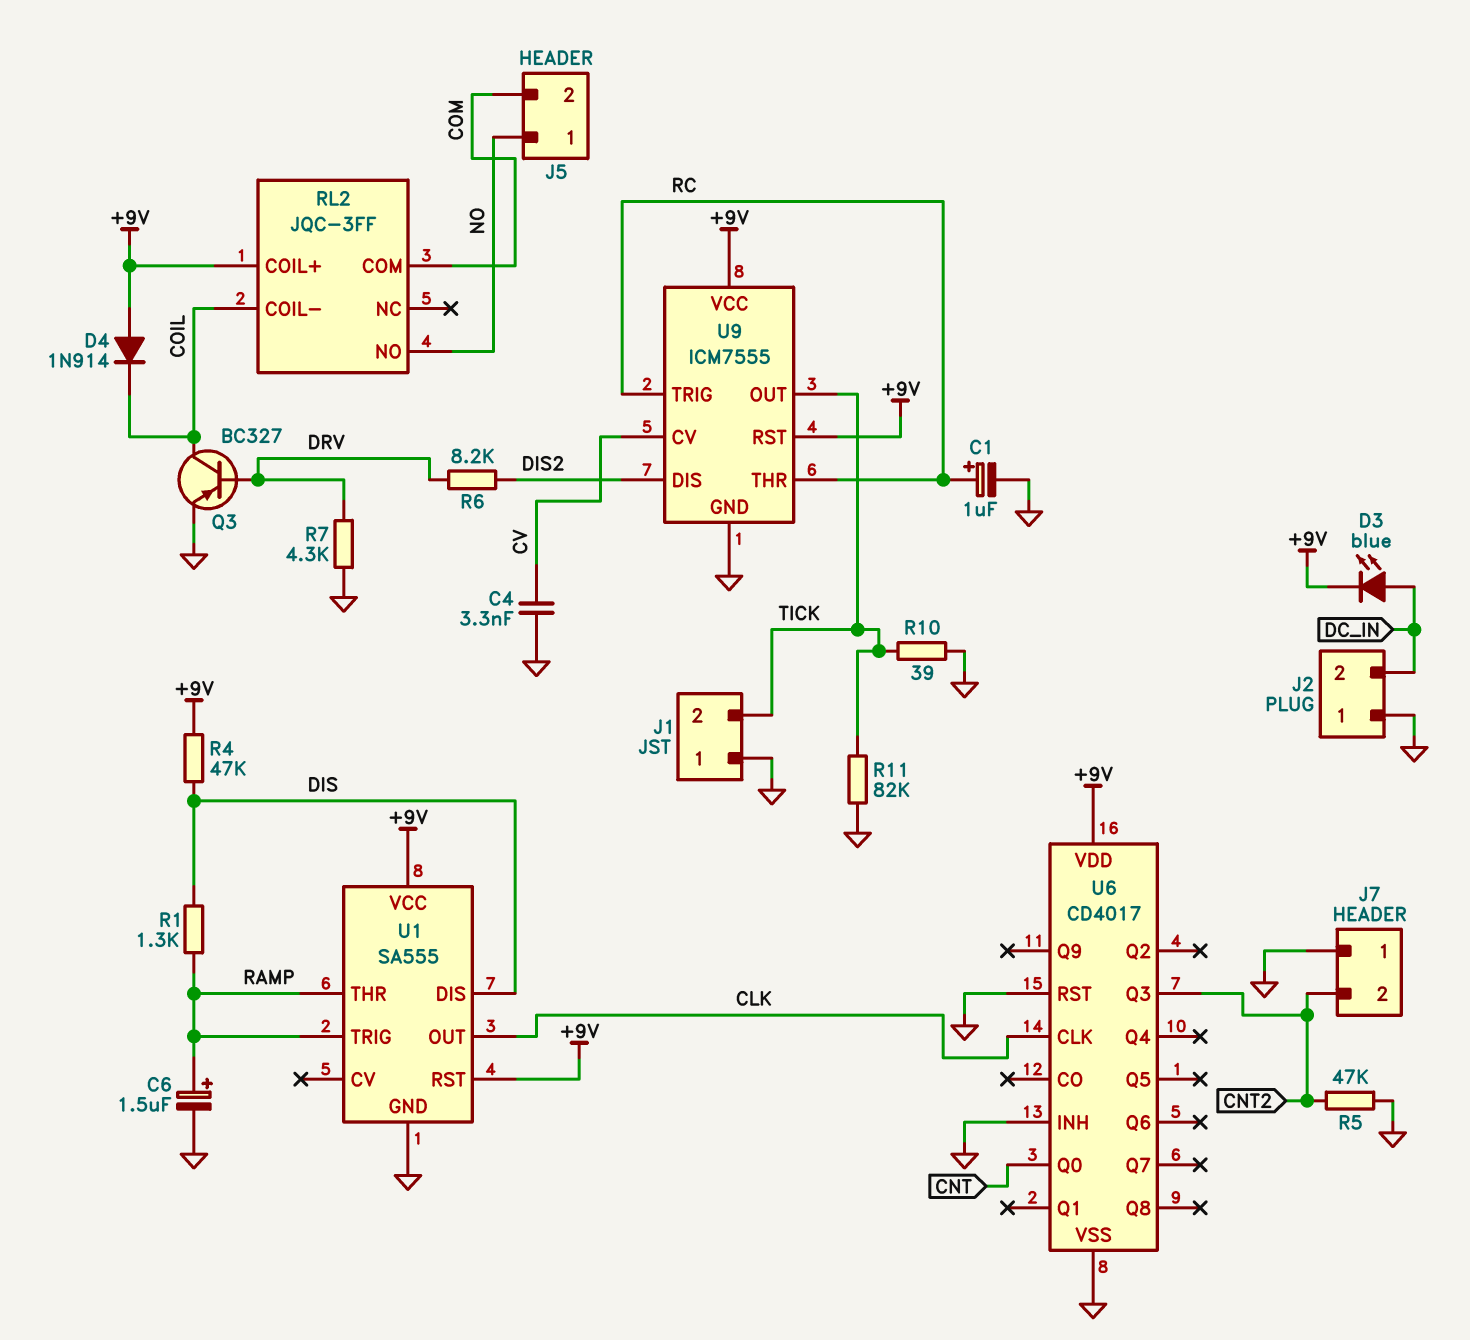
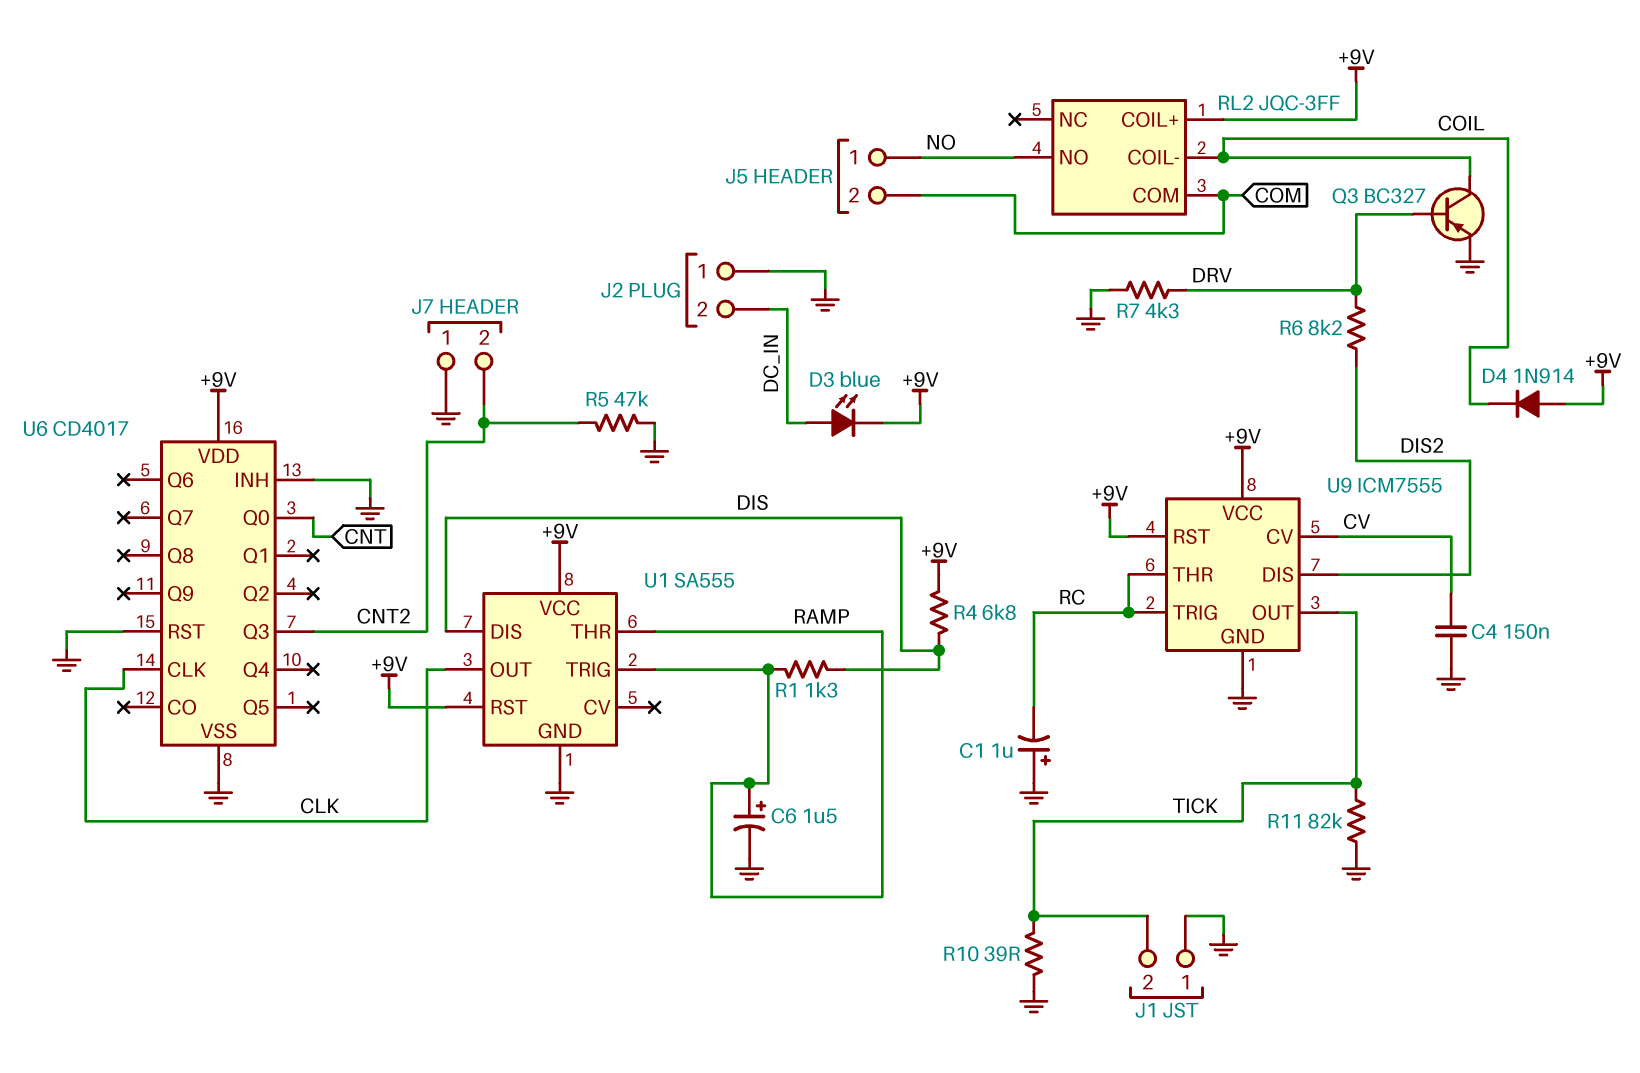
C1: 1uF (plus RC, minus GND) -> 1uF (plus GND, minus RC)
C4: 3.3nF (CV, GND) -> 150nF (CV, GND)
R4: 47k (+9V, DIS) -> 6.8k (+9V, DIS)

